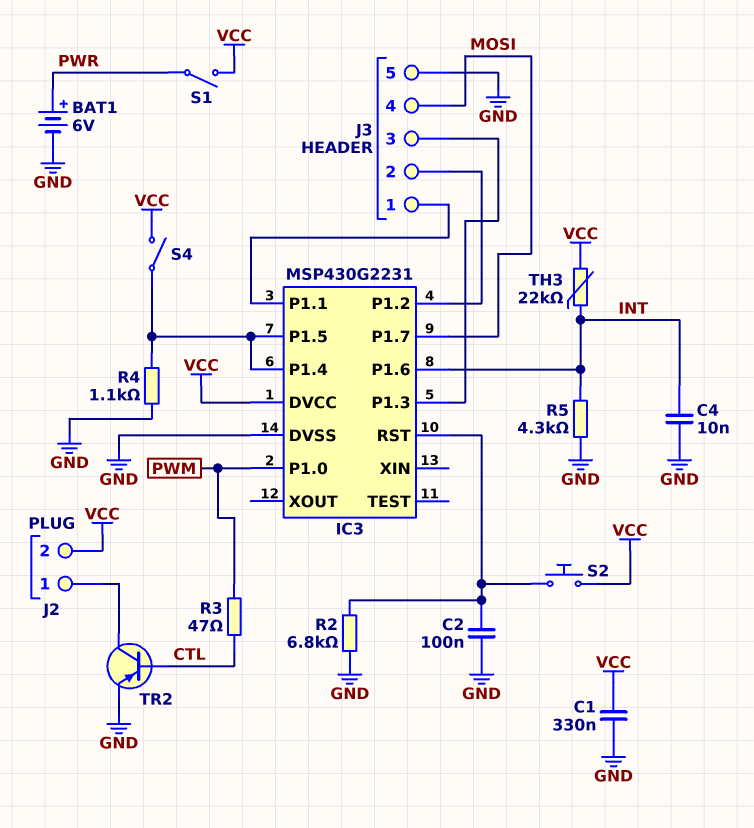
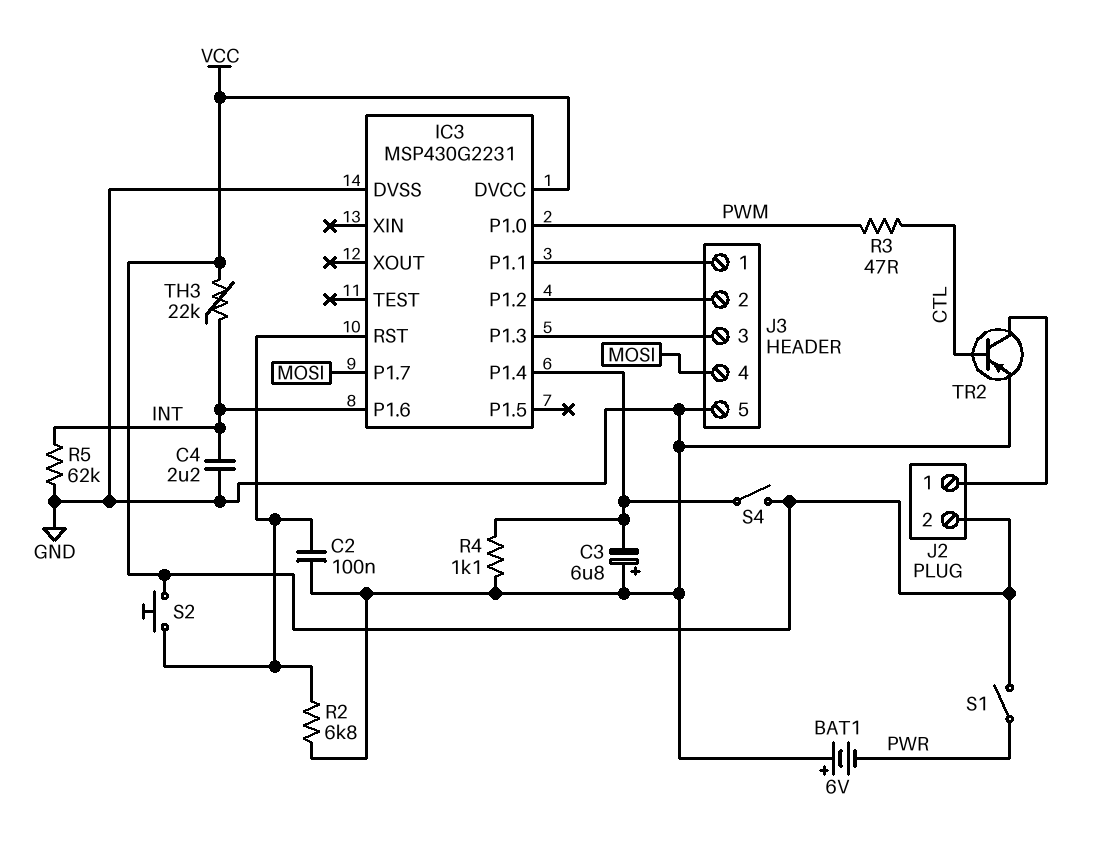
BAT1: 6V (plus PWR, minus GND) -> 6V (plus GND, minus PWR)
C1: 330nF (GND, VCC) -> none
C3: none -> 6.8uF (plus GND, minus IC3/P1.4)
C4: 10nF (GND, INT) -> 2.2uF (GND, INT)
IC3 pin P1.5: IC3/P1.4 -> none
R5: 4.3k (GND, INT) -> 62k (GND, INT)

